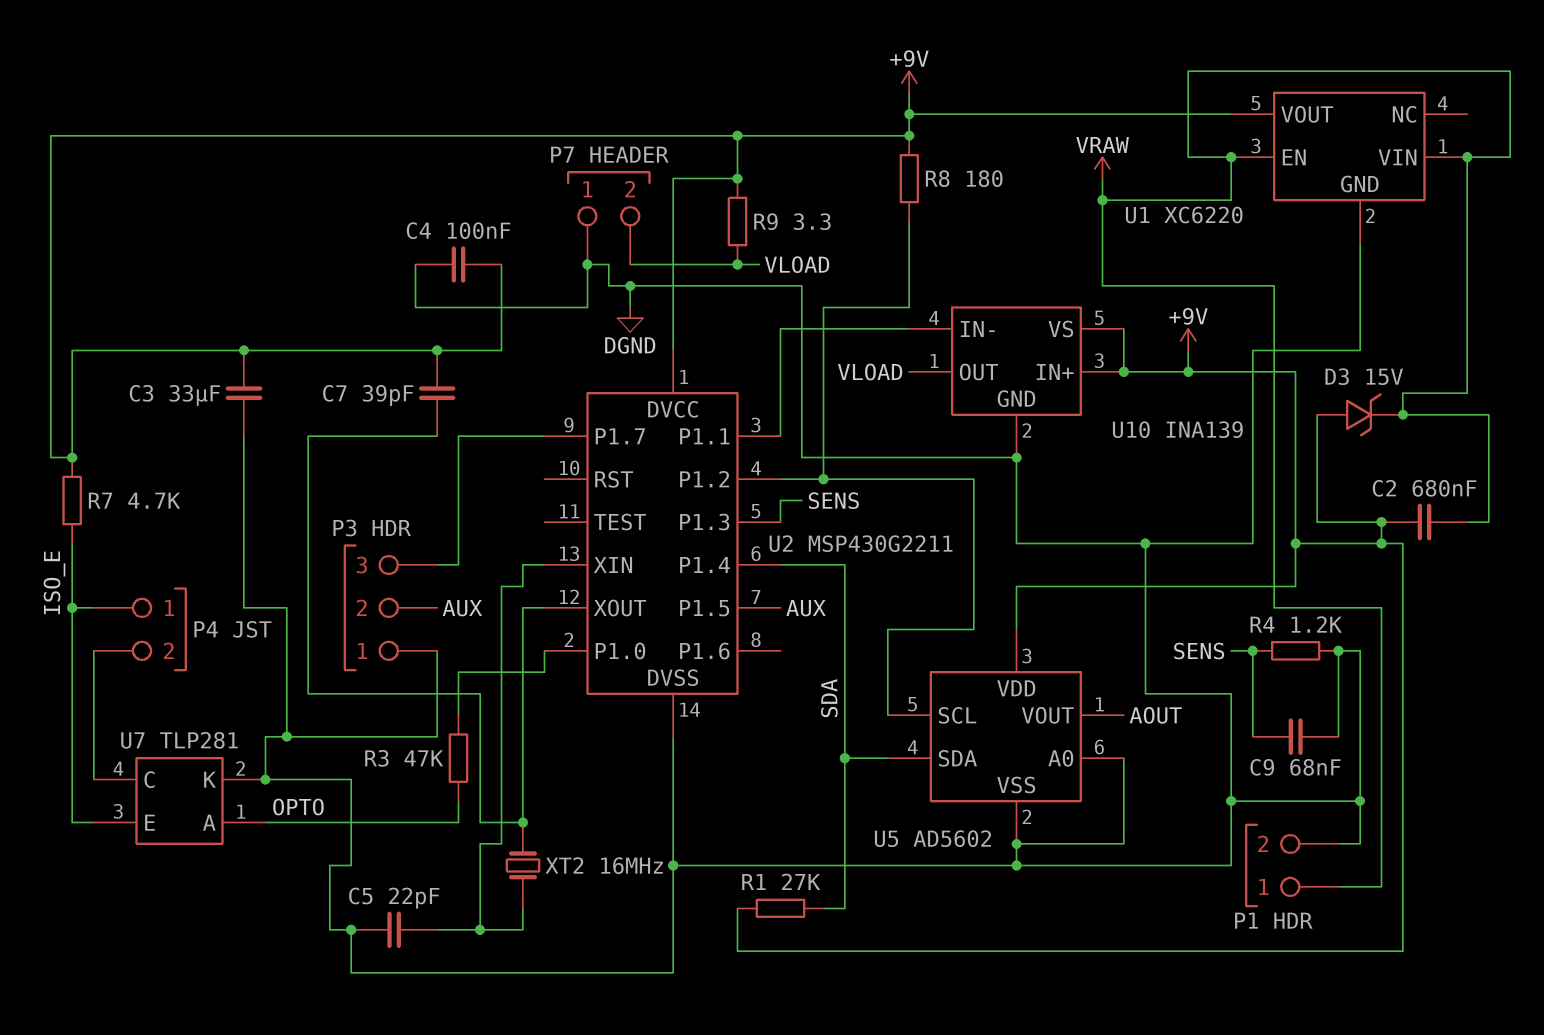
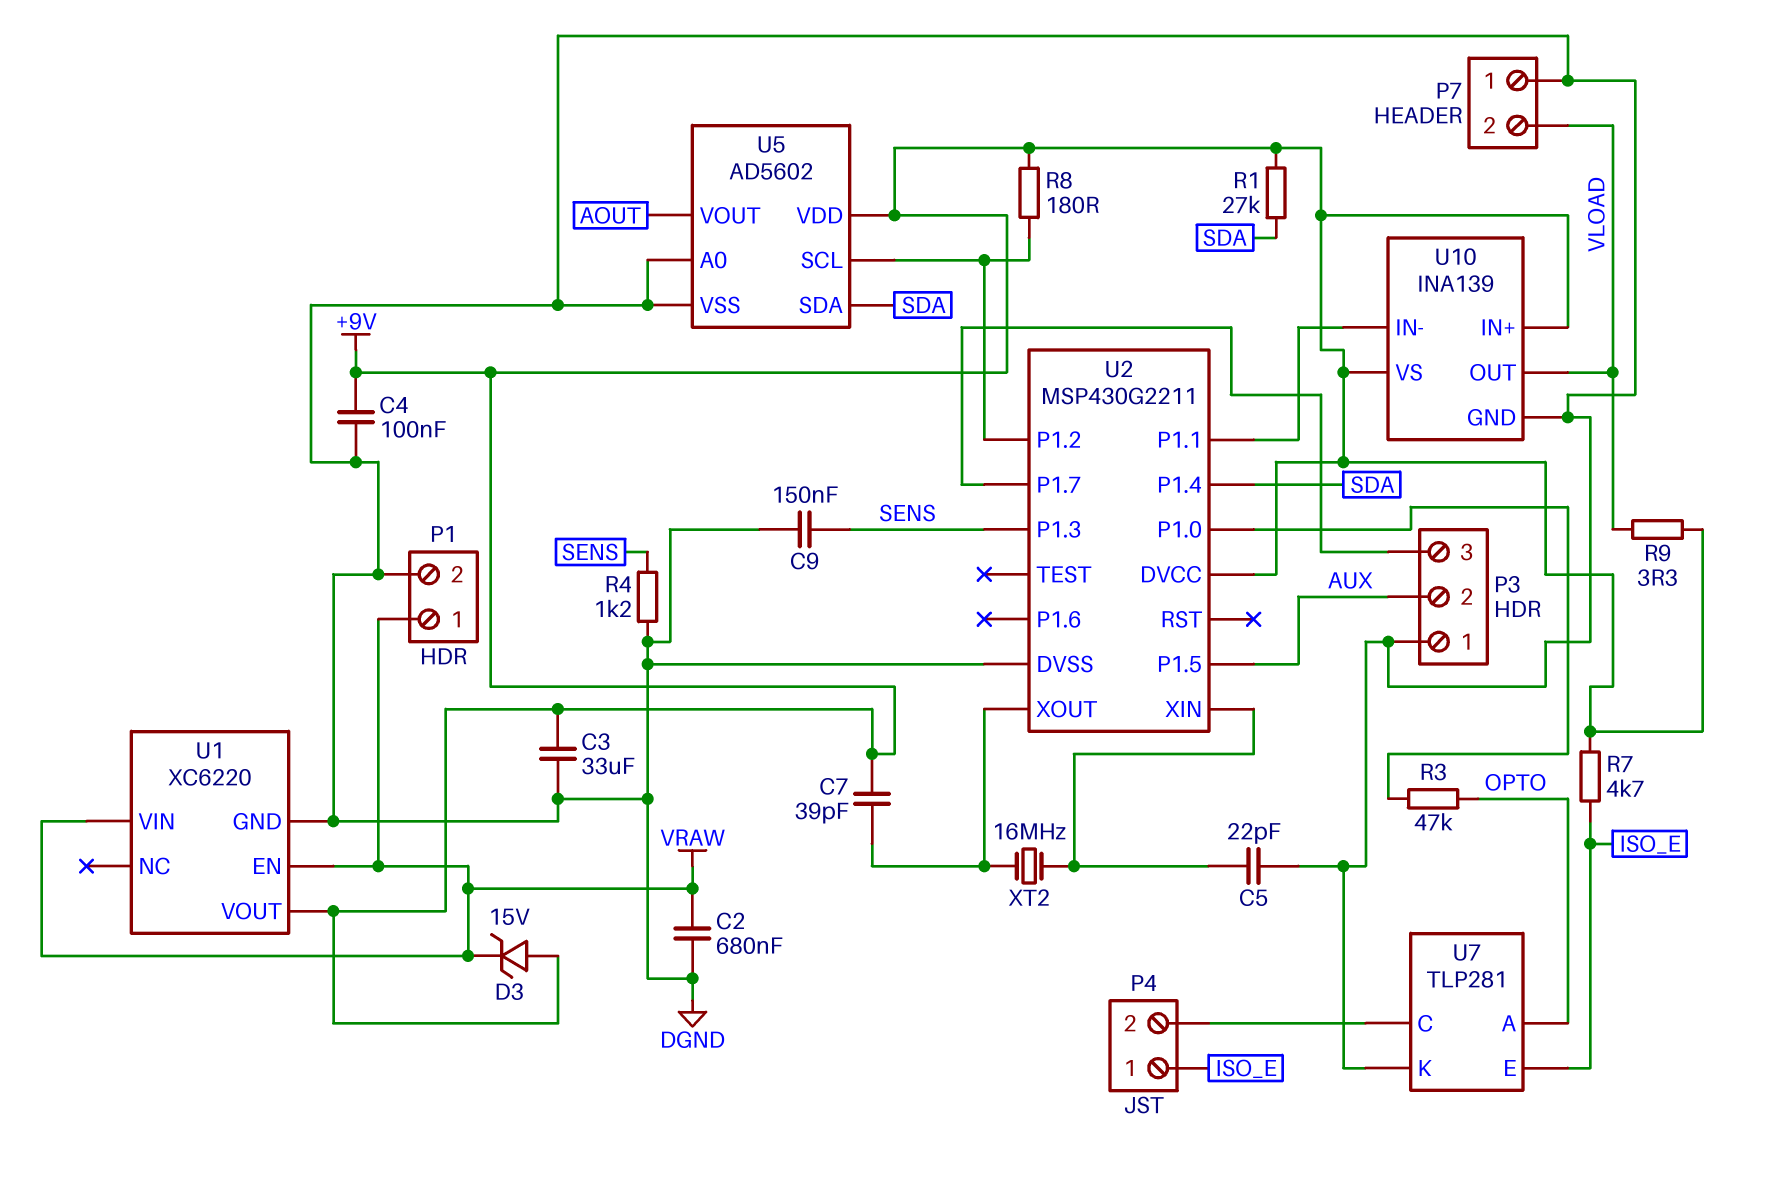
C2: 680nF (+9V, VRAW) -> 680nF (DGND, VRAW)
C9: 68nF (DGND, SENS) -> 150nF (DGND, SENS)

